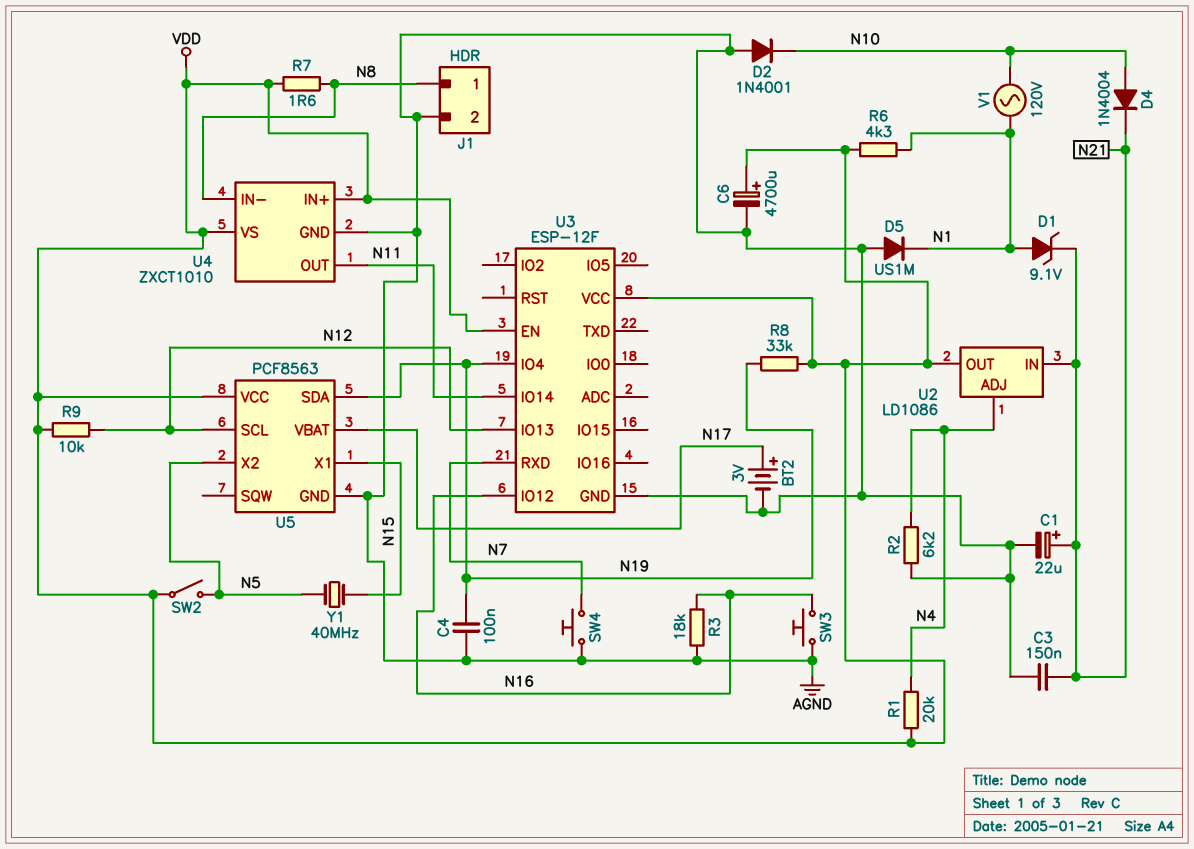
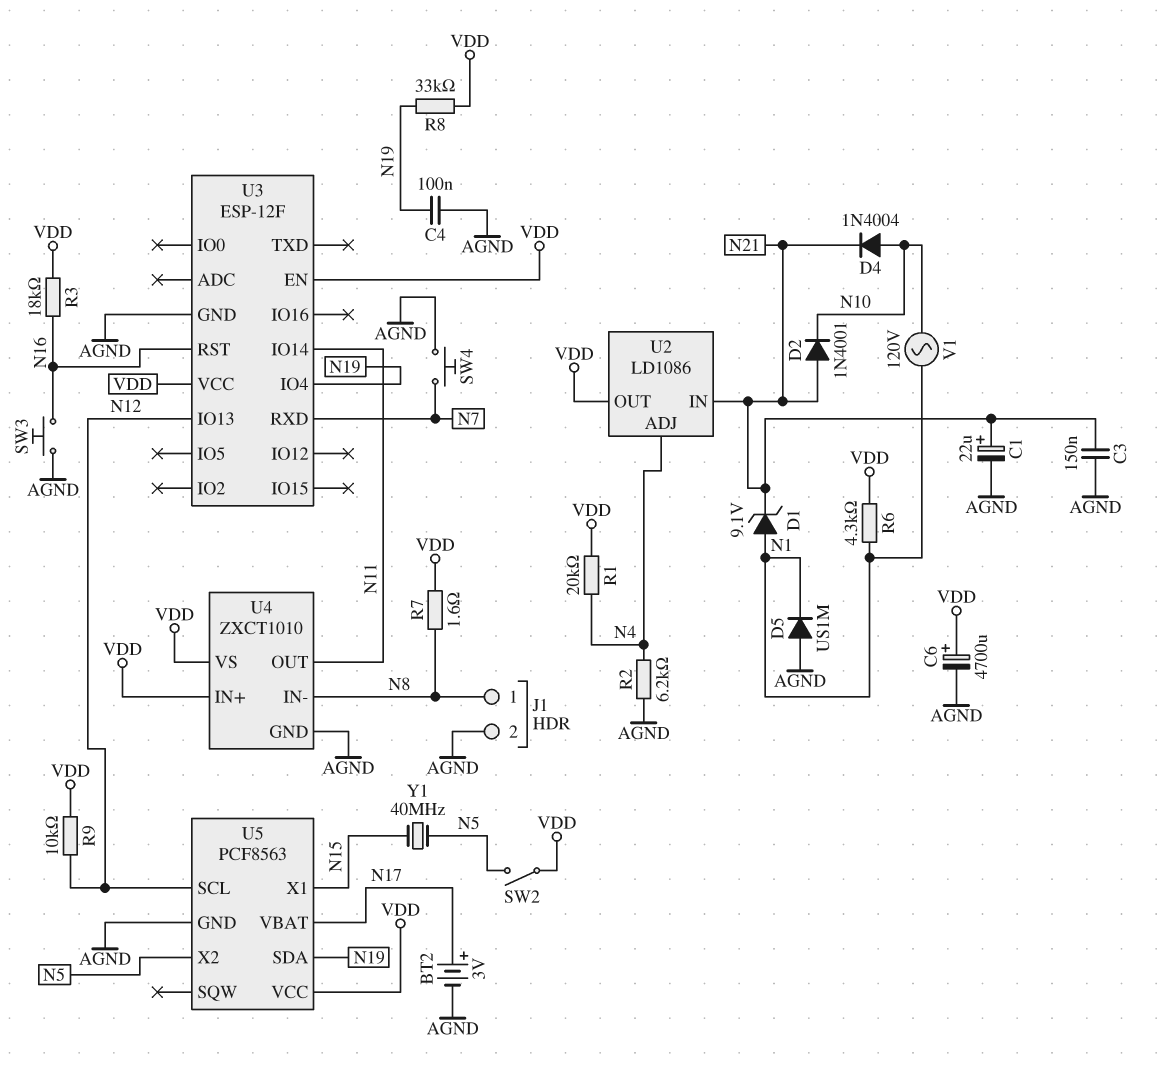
D2: diode 1N4001 (A AGND, K N10) -> diode 1N4001 (A N21, K N10)
R3: 18k (AGND, N16) -> 18k (N16, VDD)
U3 pin IO12: N16 -> none
U3 pin RST: none -> N16

